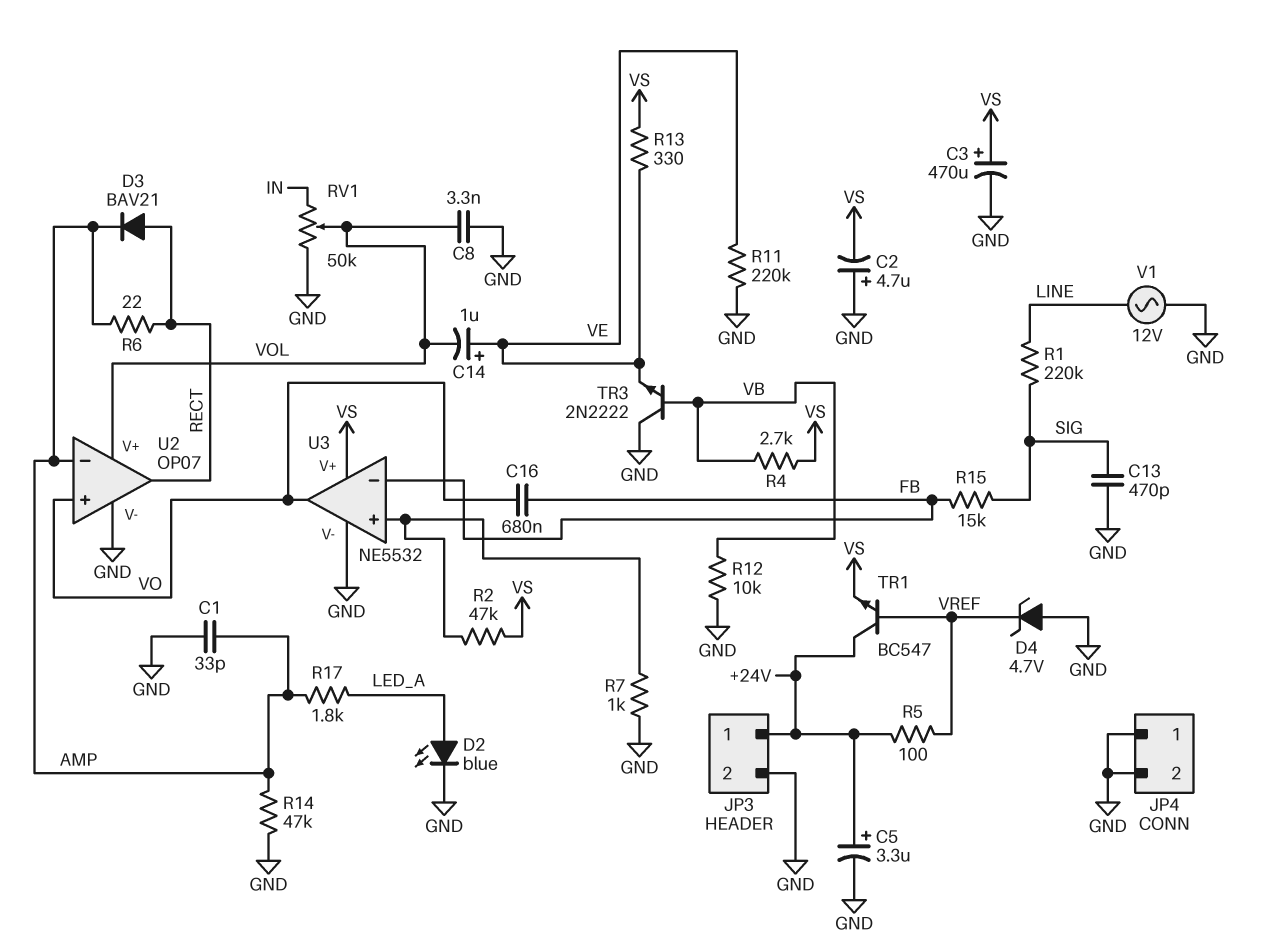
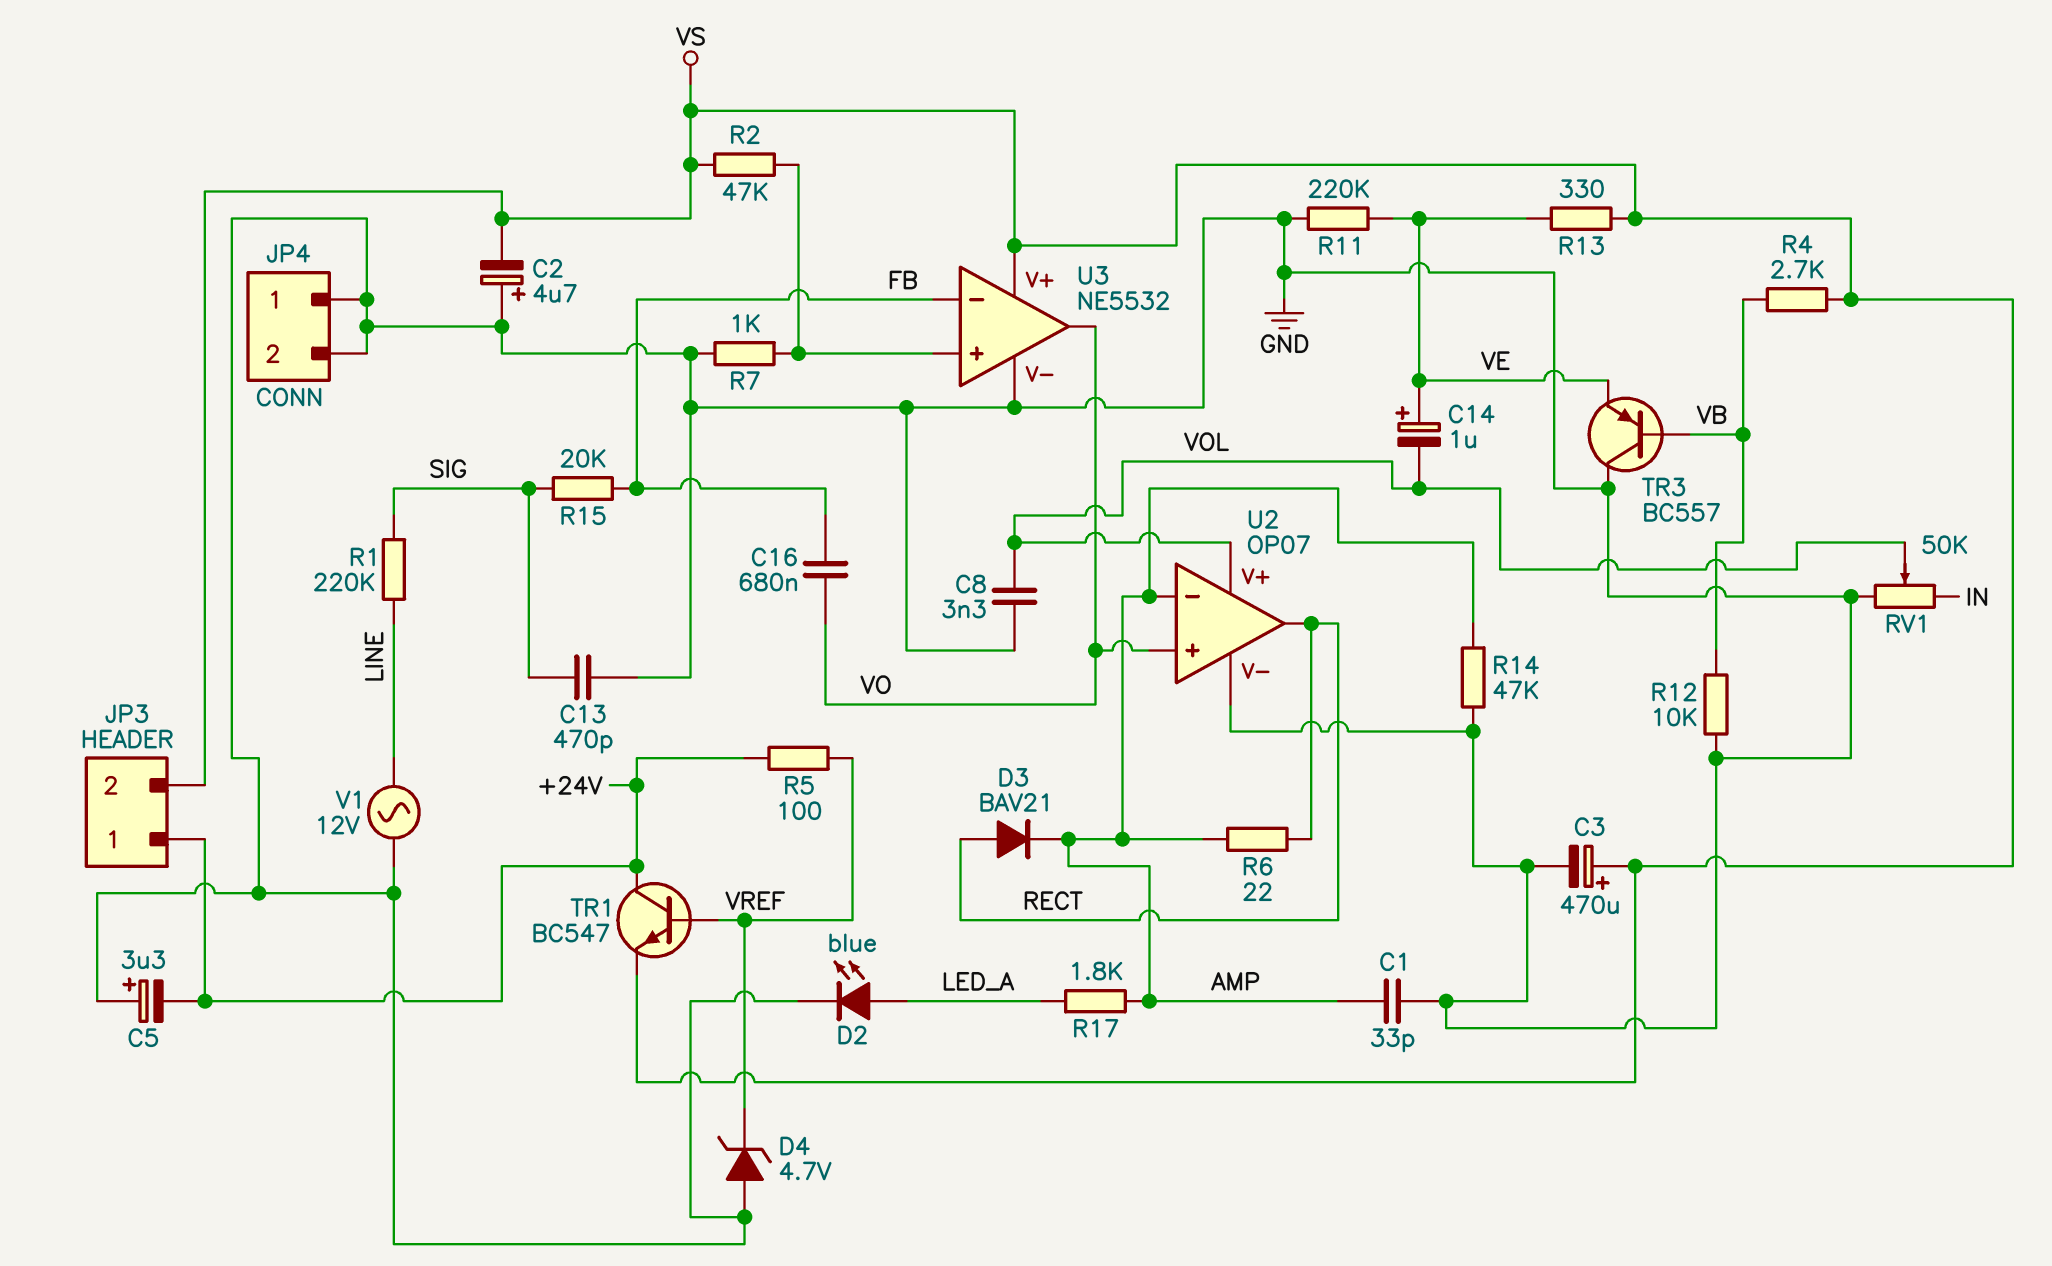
C5: 3.3uF (plus +24V, minus GND) -> 3.3uF (plus GND, minus +24V)
JP3 pin 2: GND -> VS
R15: 15k (FB, SIG) -> 20k (FB, SIG)
TR3: NPN 2N2222 (B VB, C GND, E VE) -> PNP BC557 (B VB, C GND, E VE)

